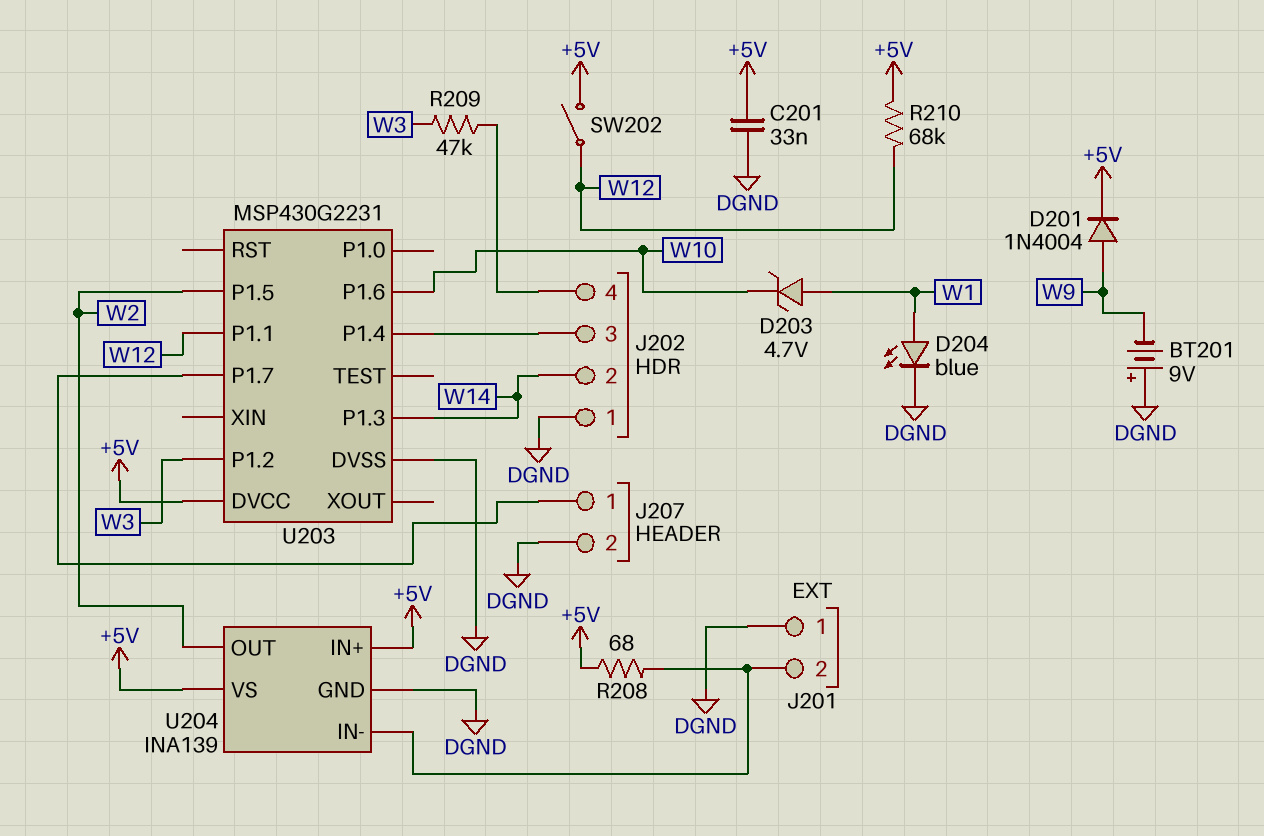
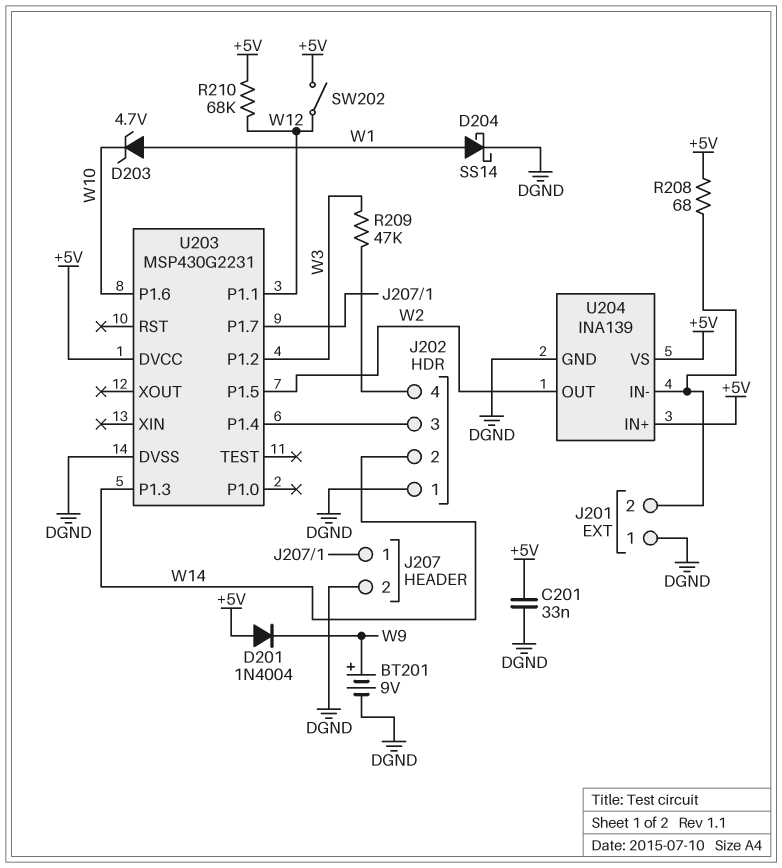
BT201: 9V (plus DGND, minus W9) -> 9V (plus W9, minus DGND)
D201: diode 1N4004 (A W9, K +5V) -> diode 1N4004 (A +5V, K W9)
D204: LED blue (A W1, K DGND) -> schottky SS14 (A W1, K DGND)

